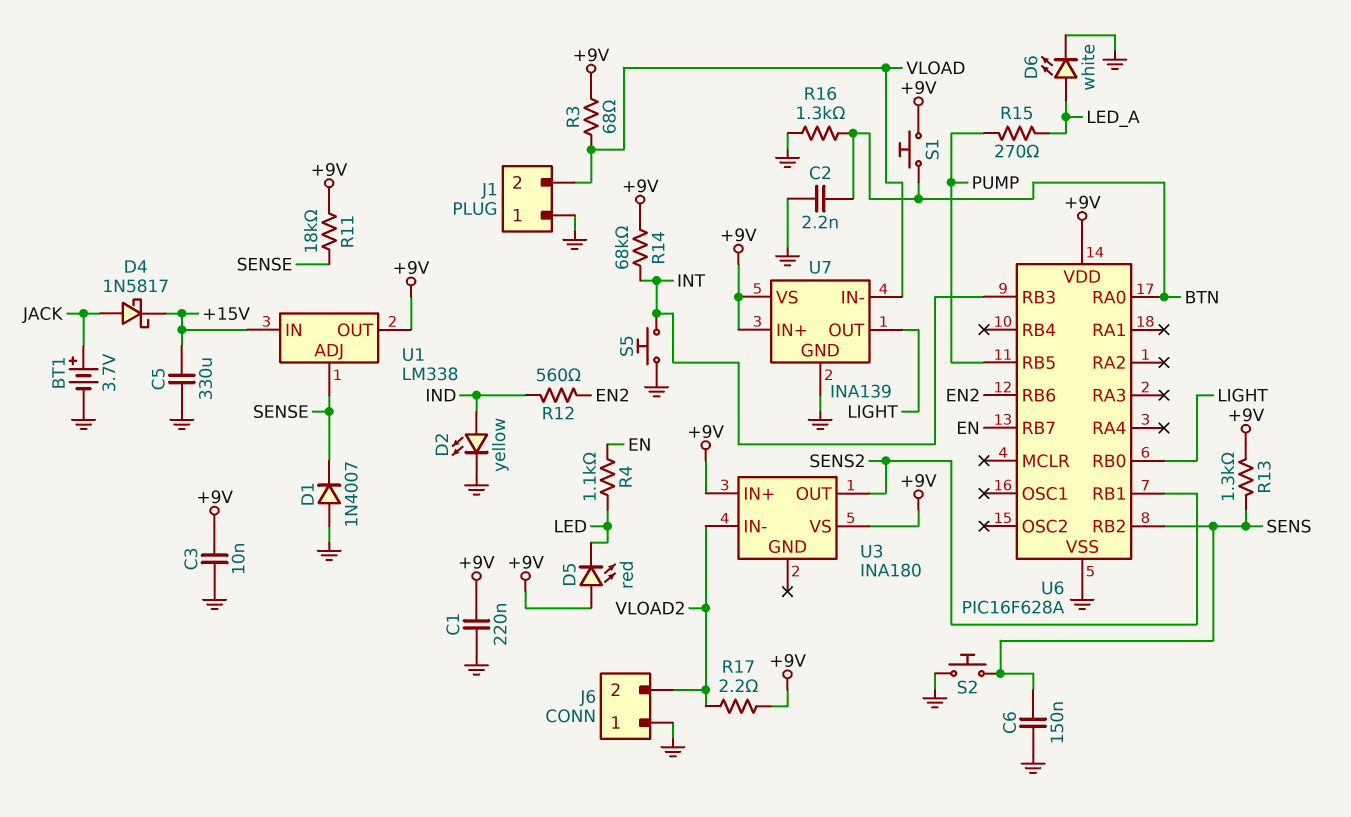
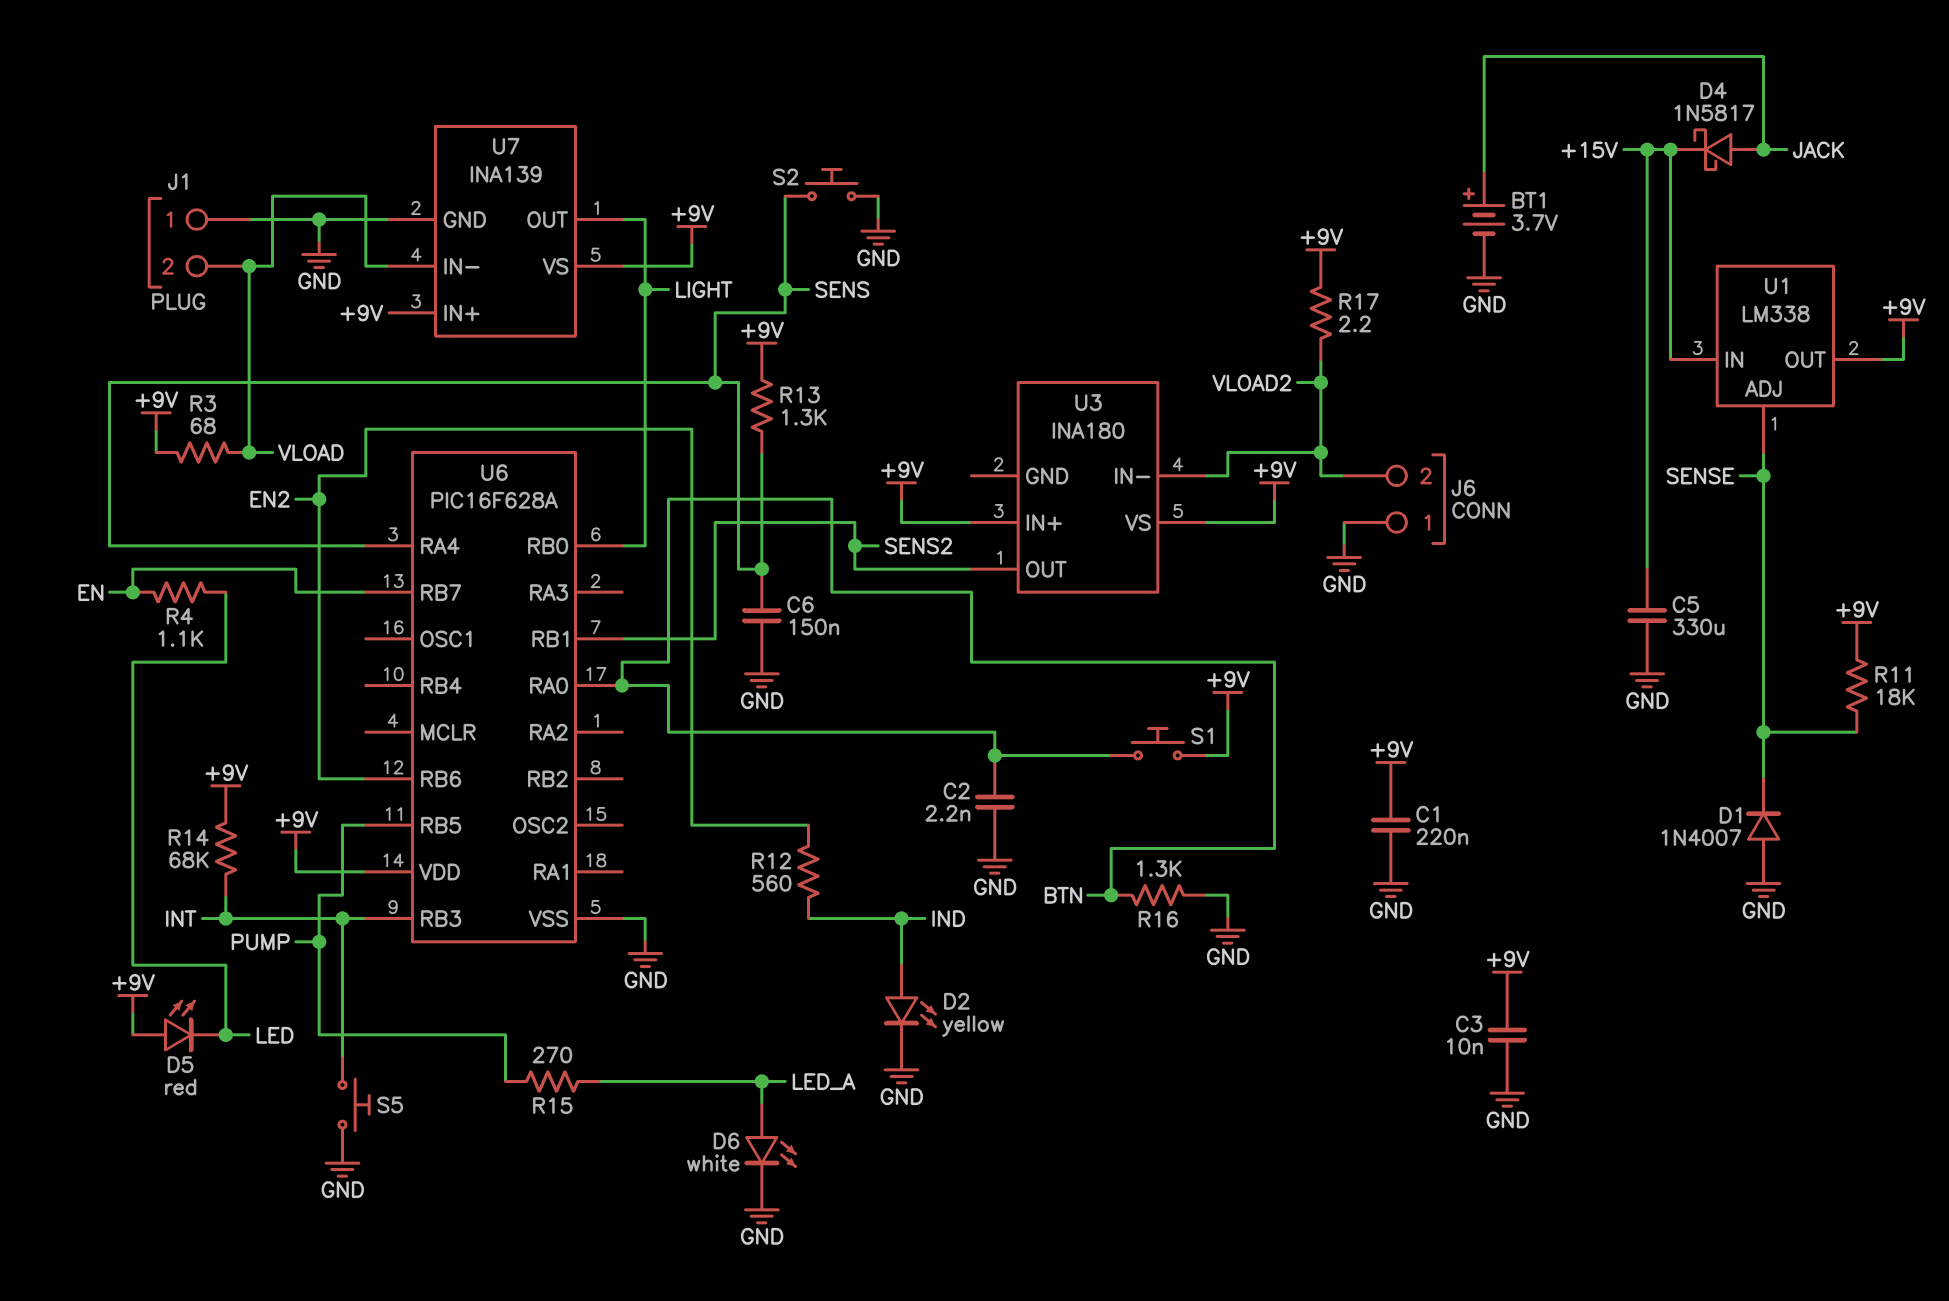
U6 pin RA4: none -> SENS
U6 pin RB2: SENS -> none

